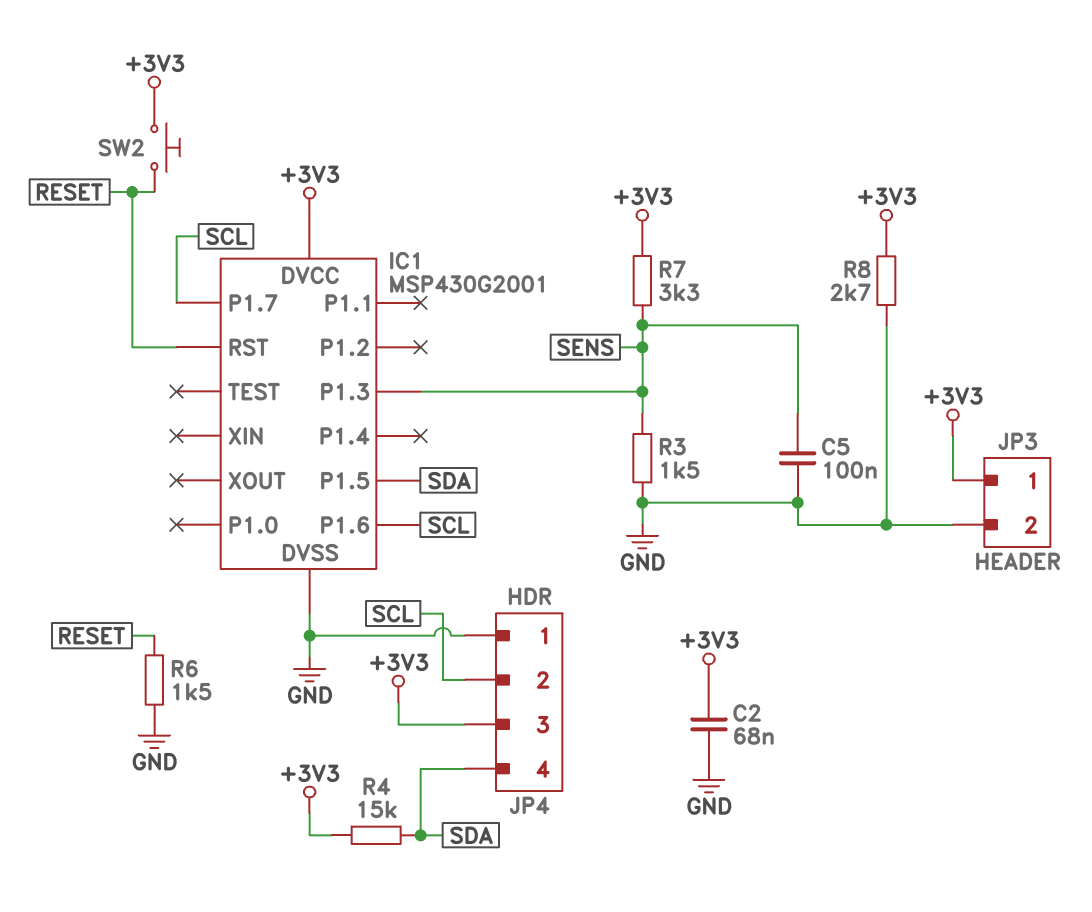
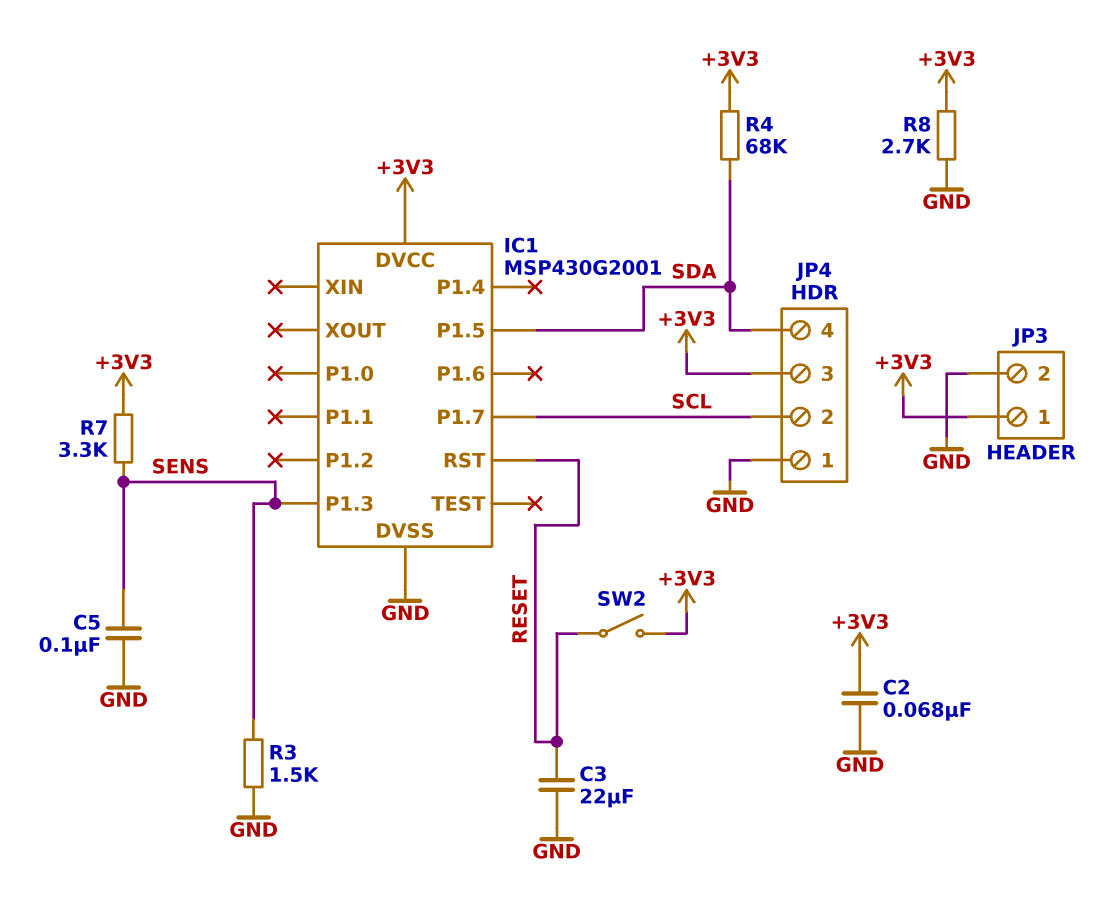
C3: none -> 22uF (GND, RESET)
IC1 pin P1.6: SCL -> none
R4: 15k (+3V3, SDA) -> 68k (+3V3, SDA)
R6: 1.5k (GND, RESET) -> none
SW2: button (+3V3, RESET) -> switch (+3V3, RESET)

